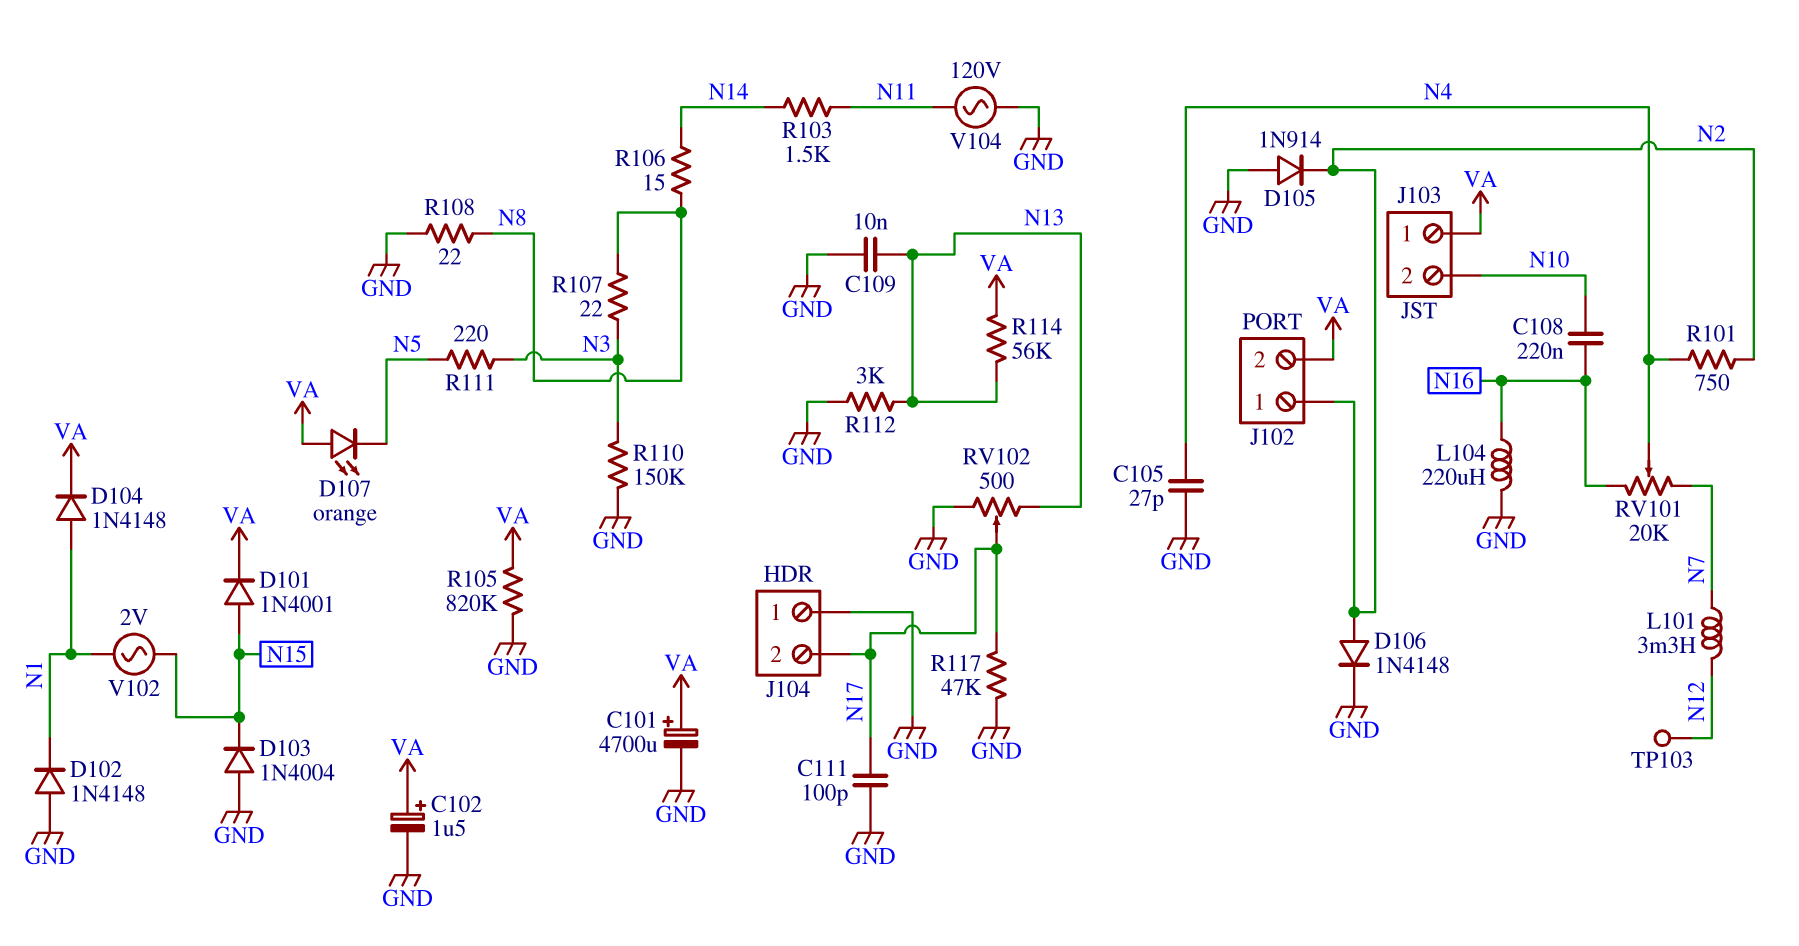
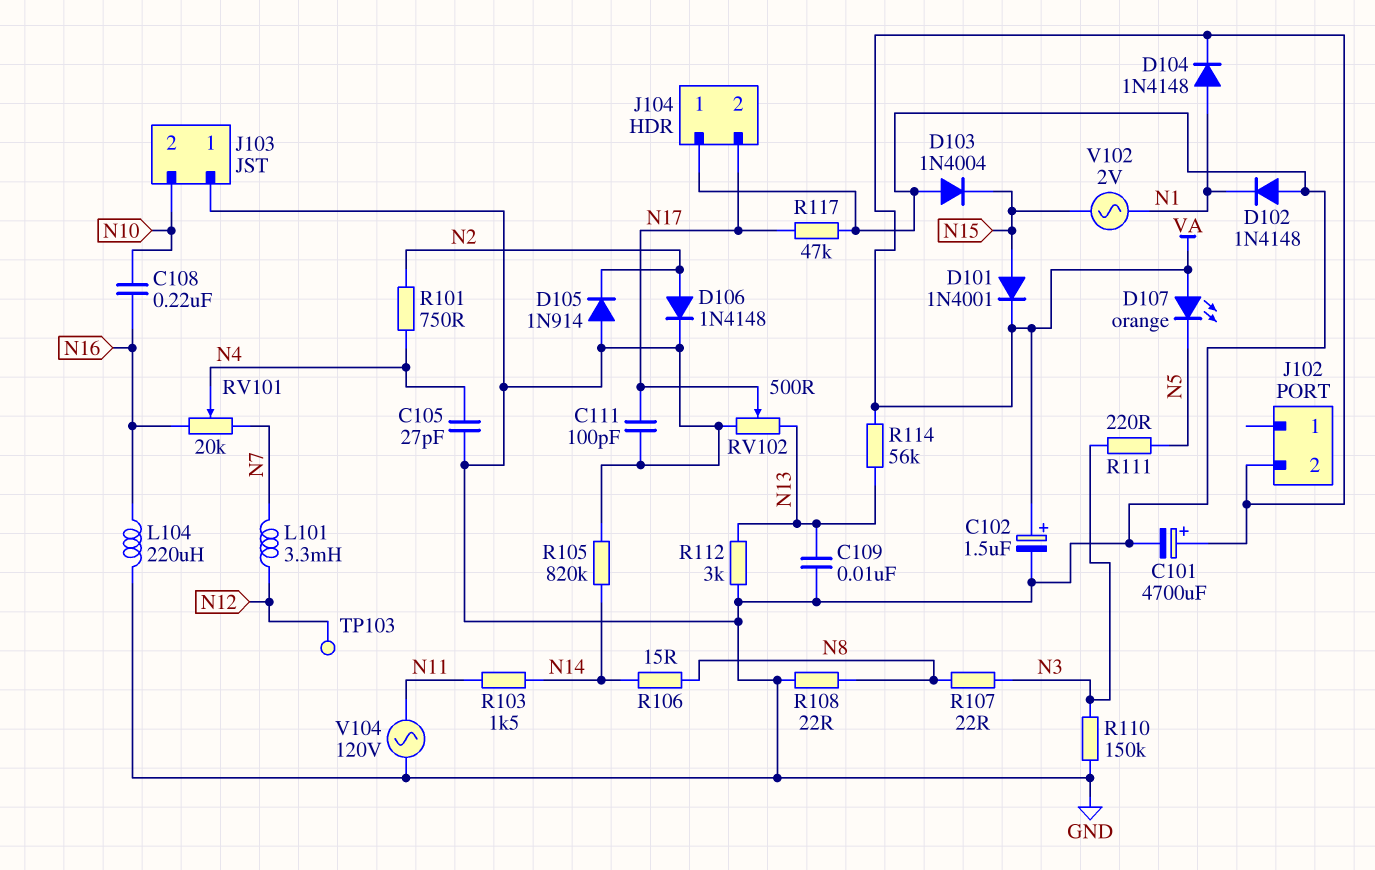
J102 pin 1: N2 -> none
J103 pin 1: VA -> GND
R105: 820k (GND, VA) -> 820k (GND, N14)

